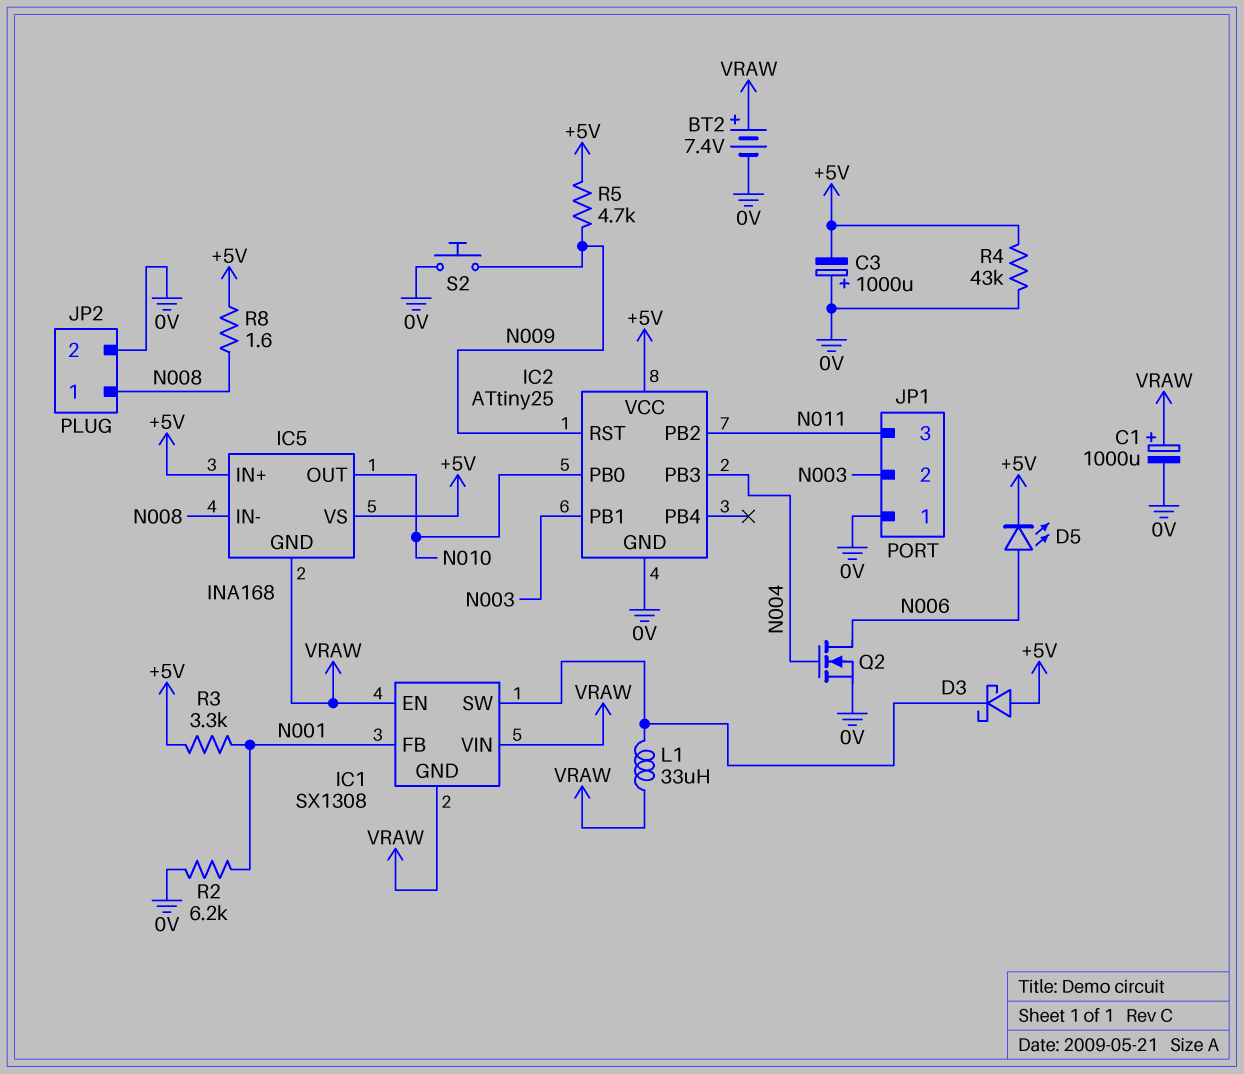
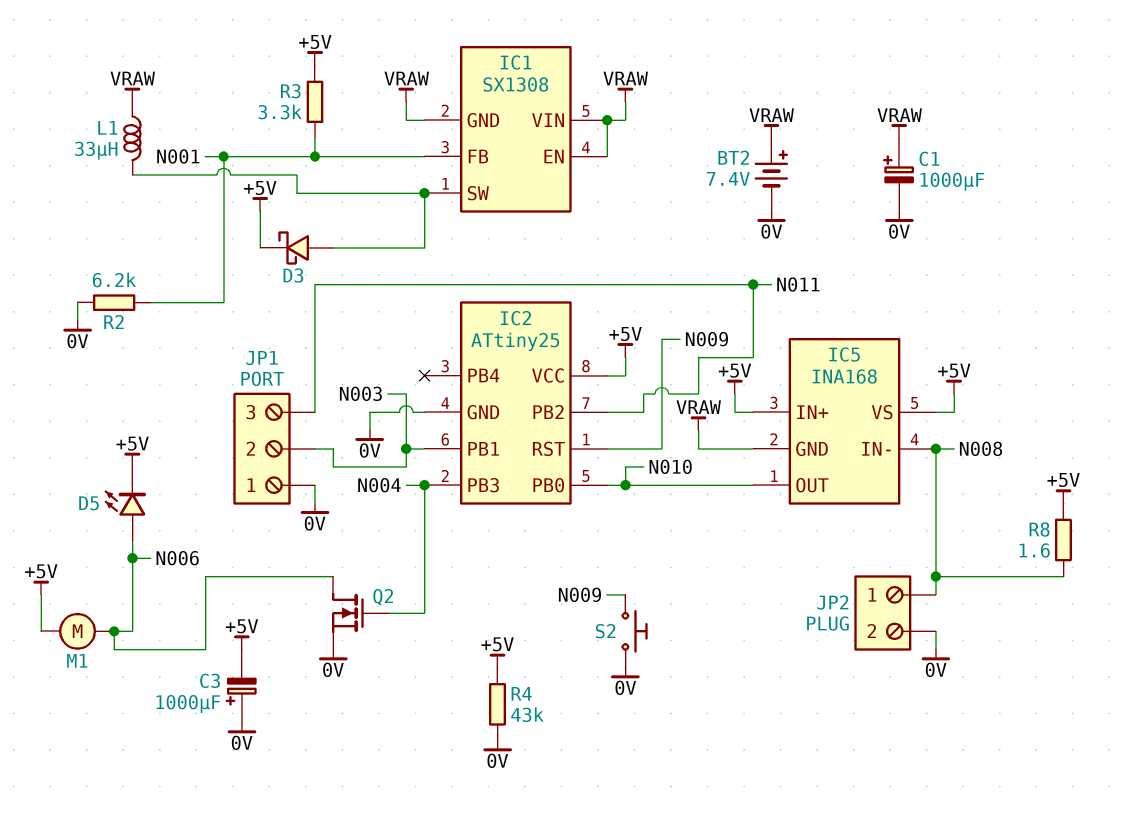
D3: schottky (A +5V, K IC1/SW) -> schottky (A IC1/SW, K +5V)
M1: none -> motor (+5V, N006)
R5: 4.7k (+5V, N009) -> none

